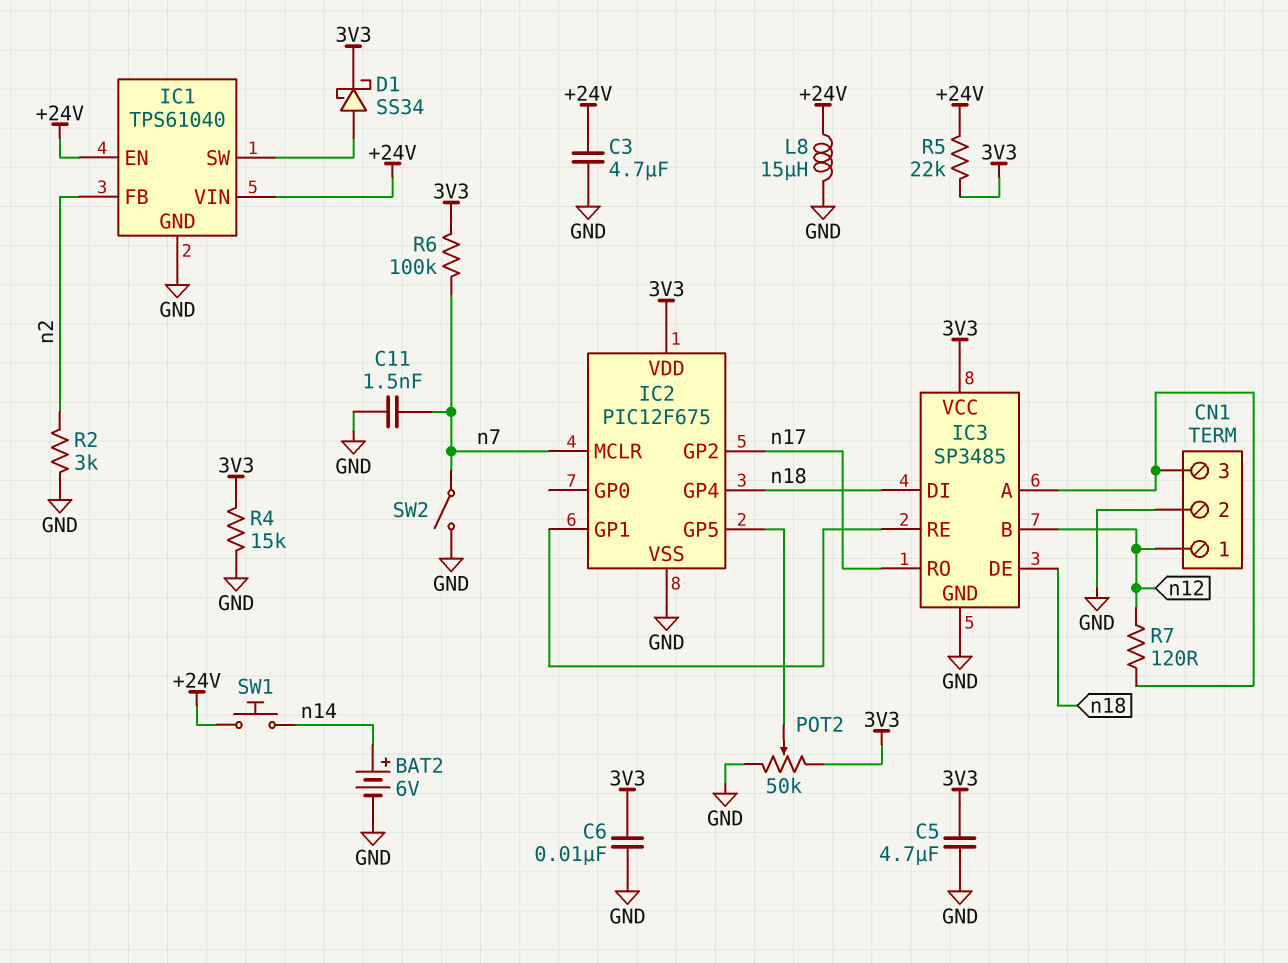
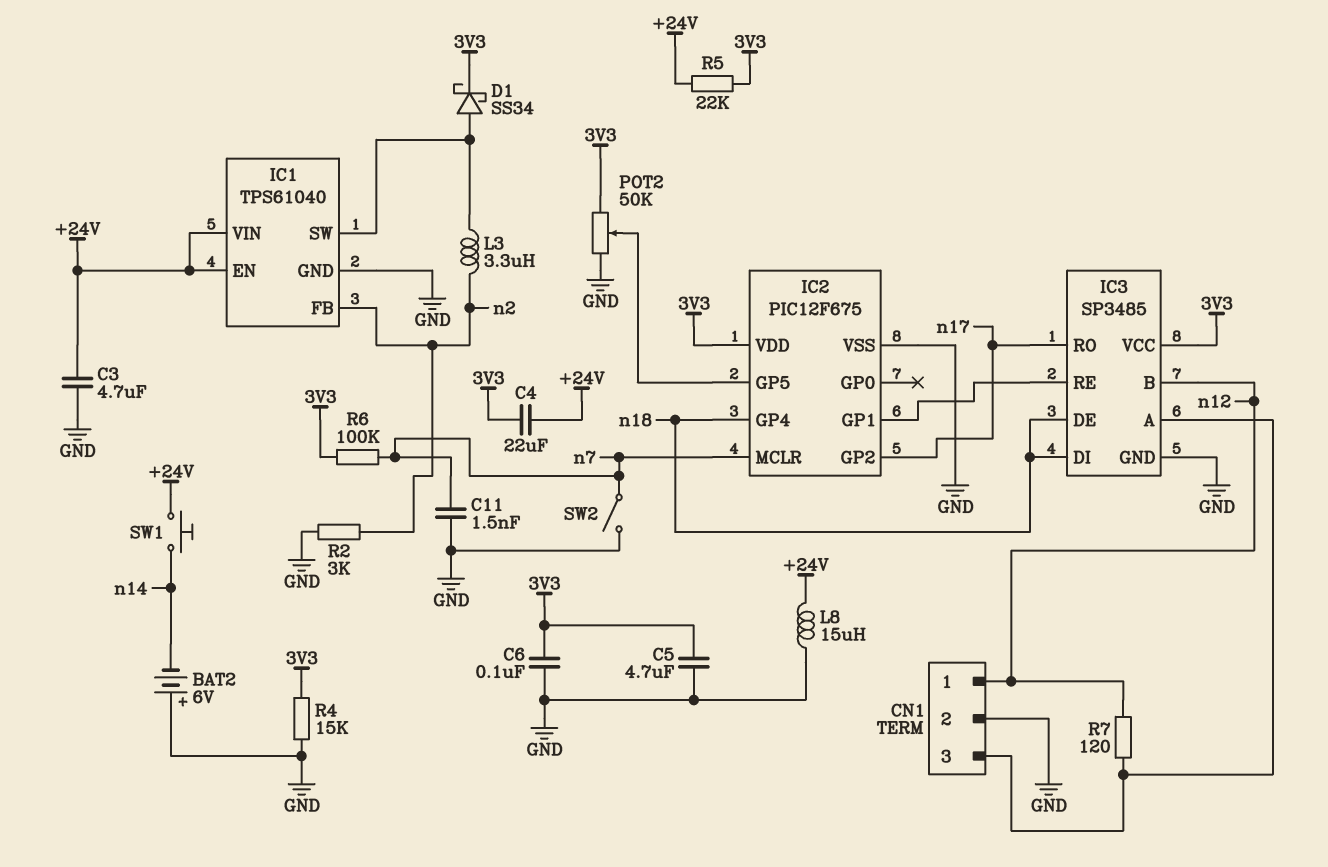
BAT2: 6V (plus n14, minus GND) -> 6V (plus GND, minus n14)
C4: none -> 22uF (+24V, 3V3)
C6: 10nF (3V3, GND) -> 100nF (3V3, GND)
L3: none -> 3.3uH (IC1/SW, n2)

